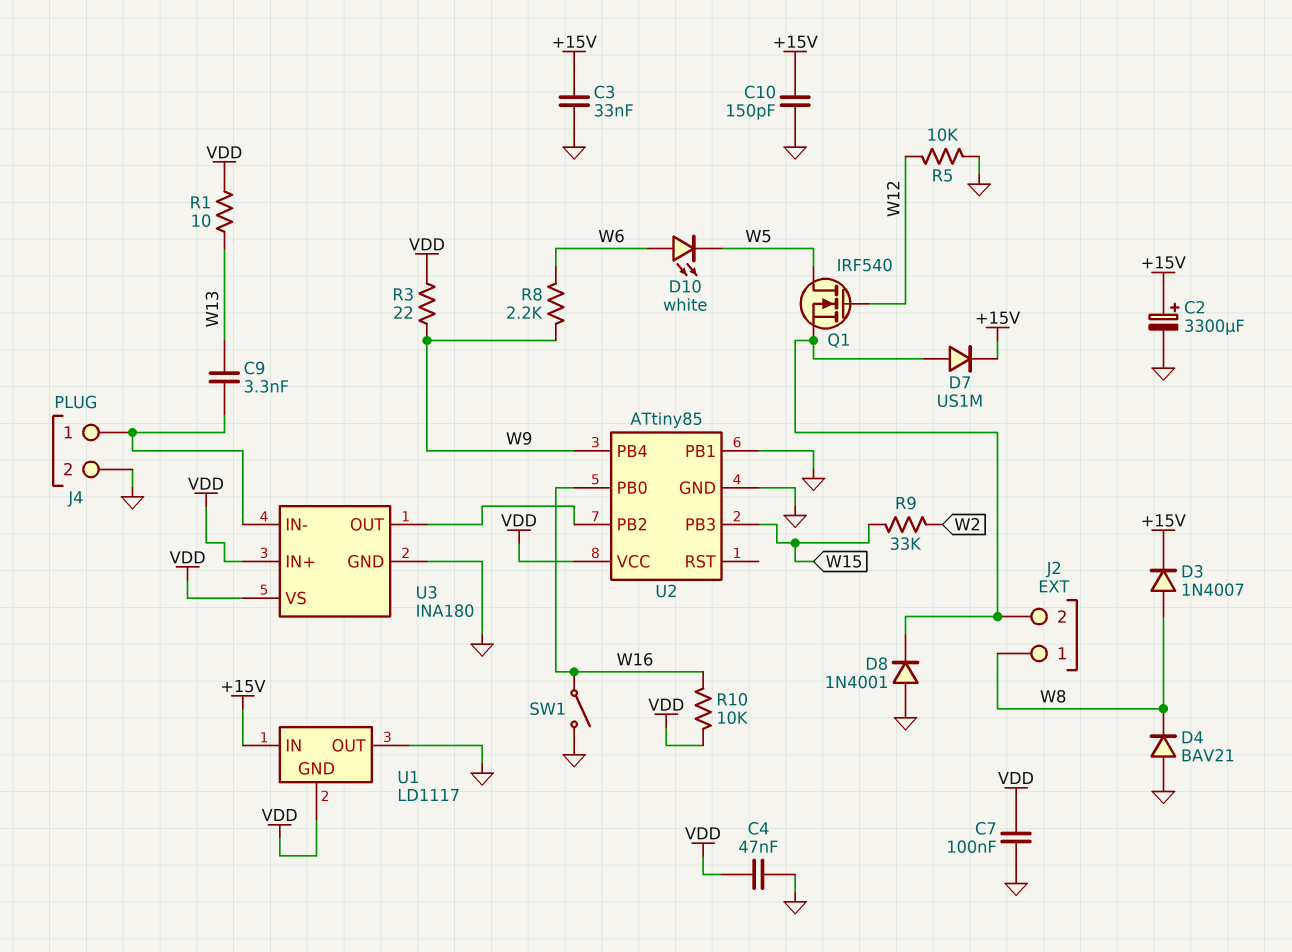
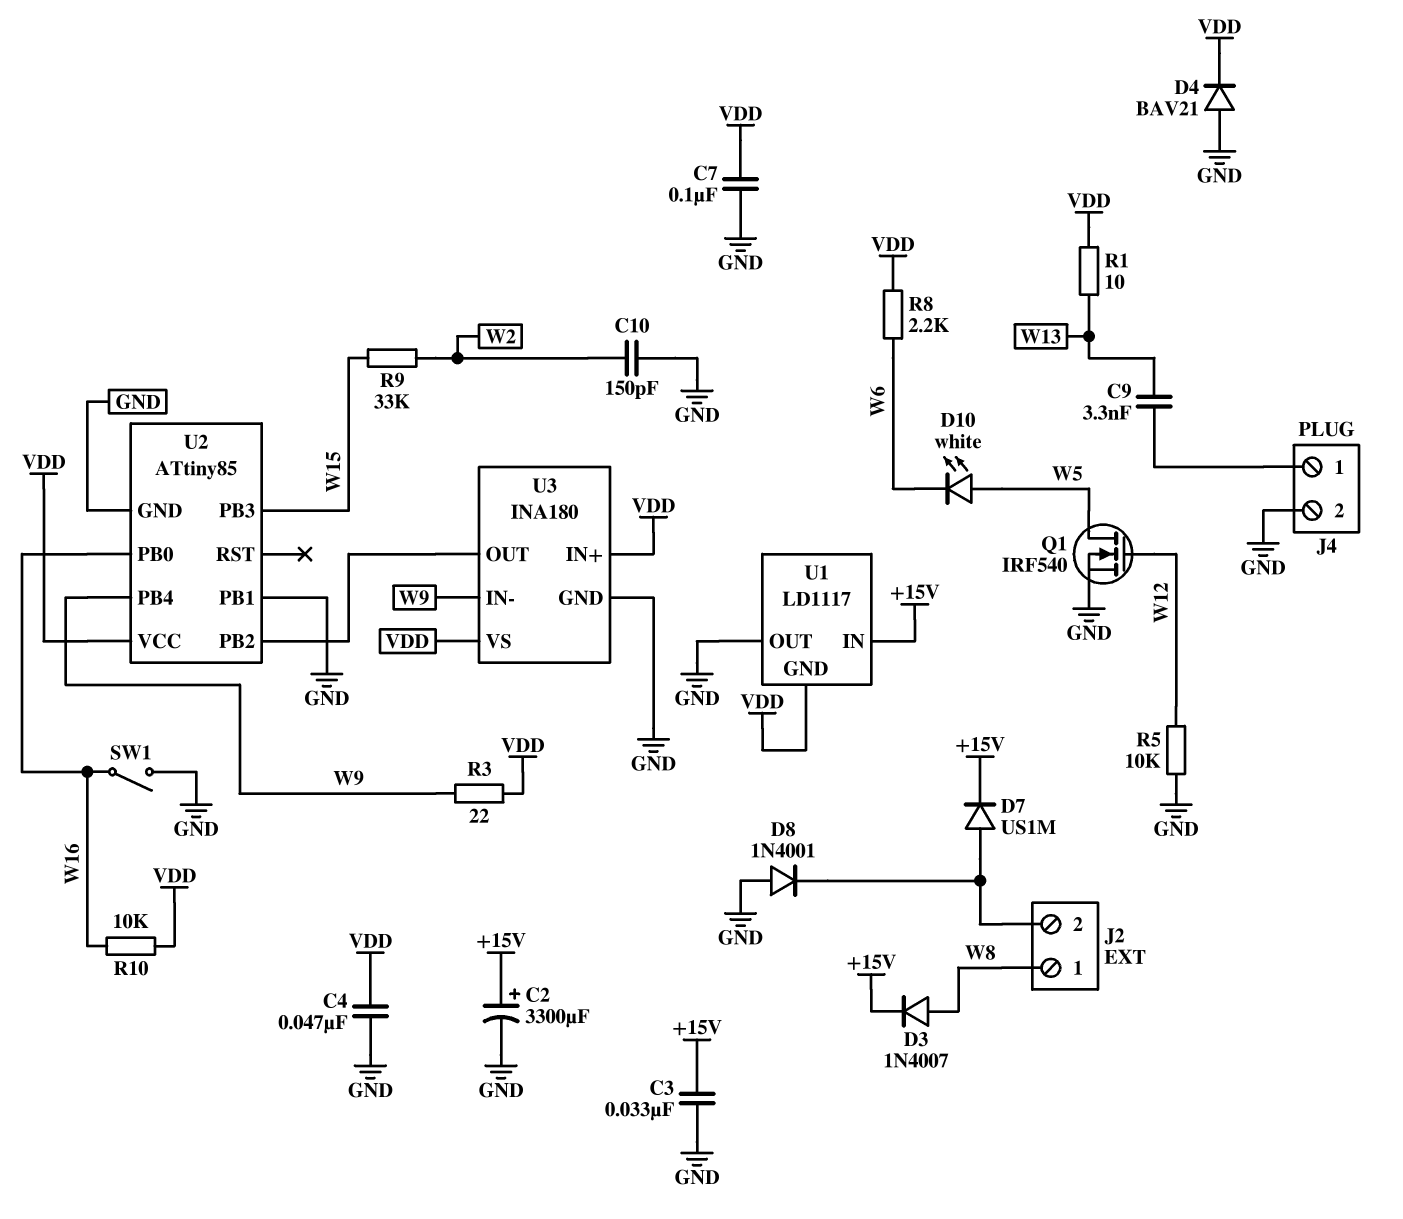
C10: 150pF (+15V, GND) -> 150pF (GND, W2)
D4: diode BAV21 (A GND, K W8) -> diode BAV21 (A GND, K VDD)
D10: LED white (A W6, K W5) -> LED white (A W5, K W6)
Q1: NMOS IRF540 (G W12, D W5, S J2/2) -> NMOS IRF540 (G W12, D W5, S GND)
R8: 2.2k (W6, W9) -> 2.2k (VDD, W6)
U3 pin IN-: J4/1 -> W9

